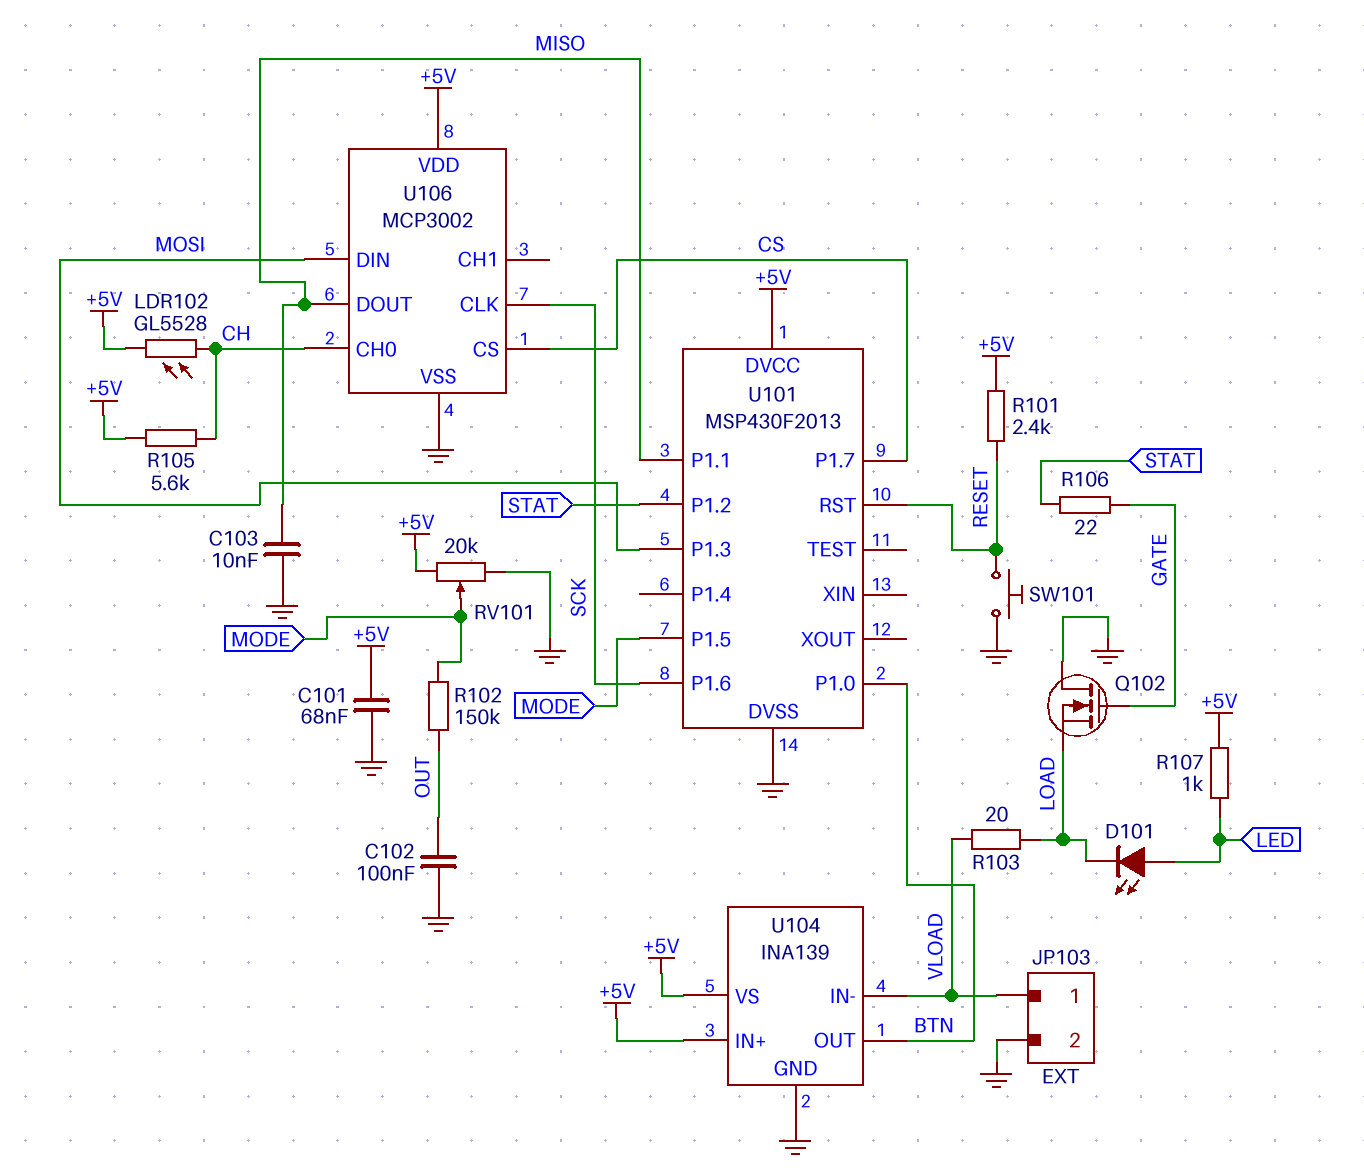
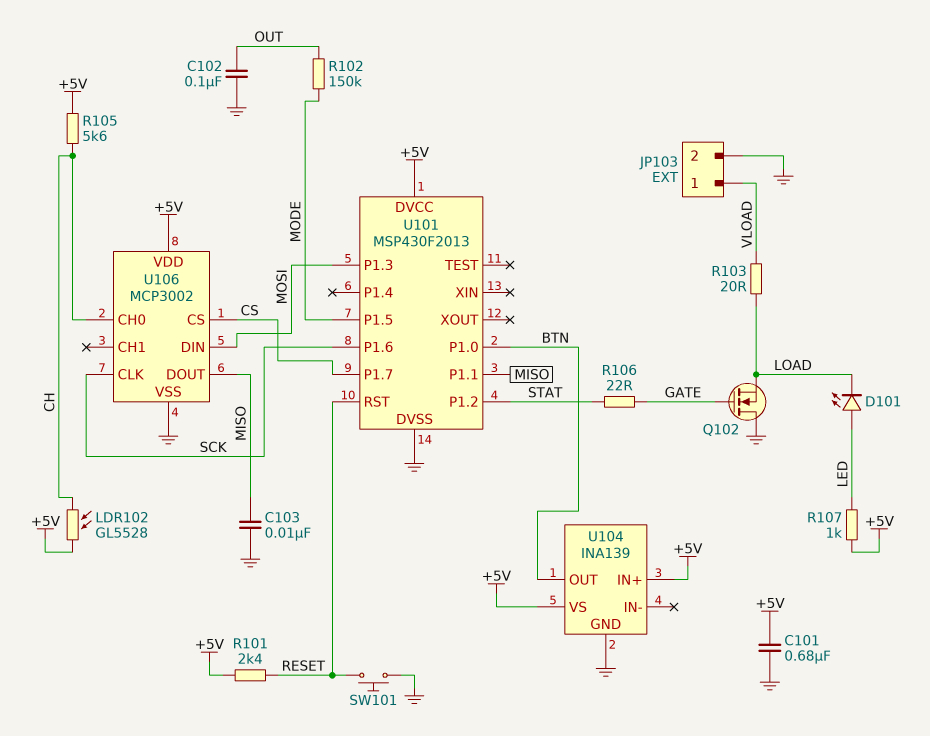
C101: 68nF (+5V, GND) -> 680nF (+5V, GND)
RV101: 20k (+5V, GND, wiper MODE) -> none
U104 pin IN-: VLOAD -> none

